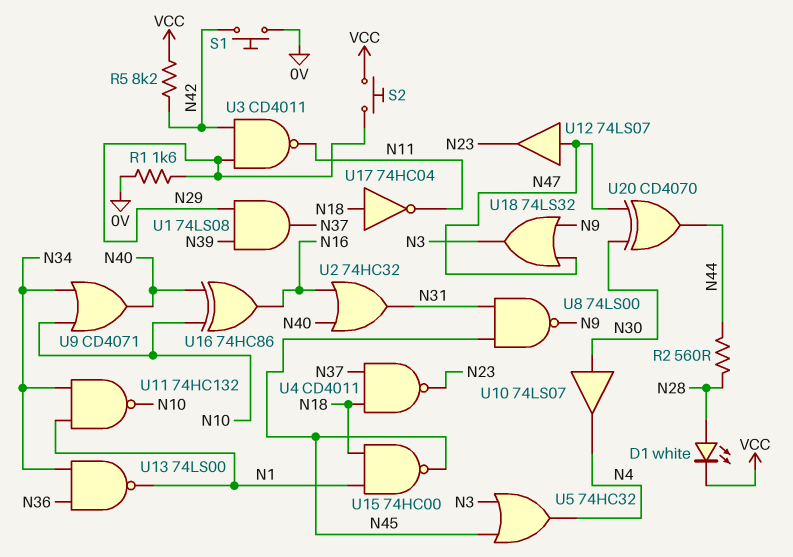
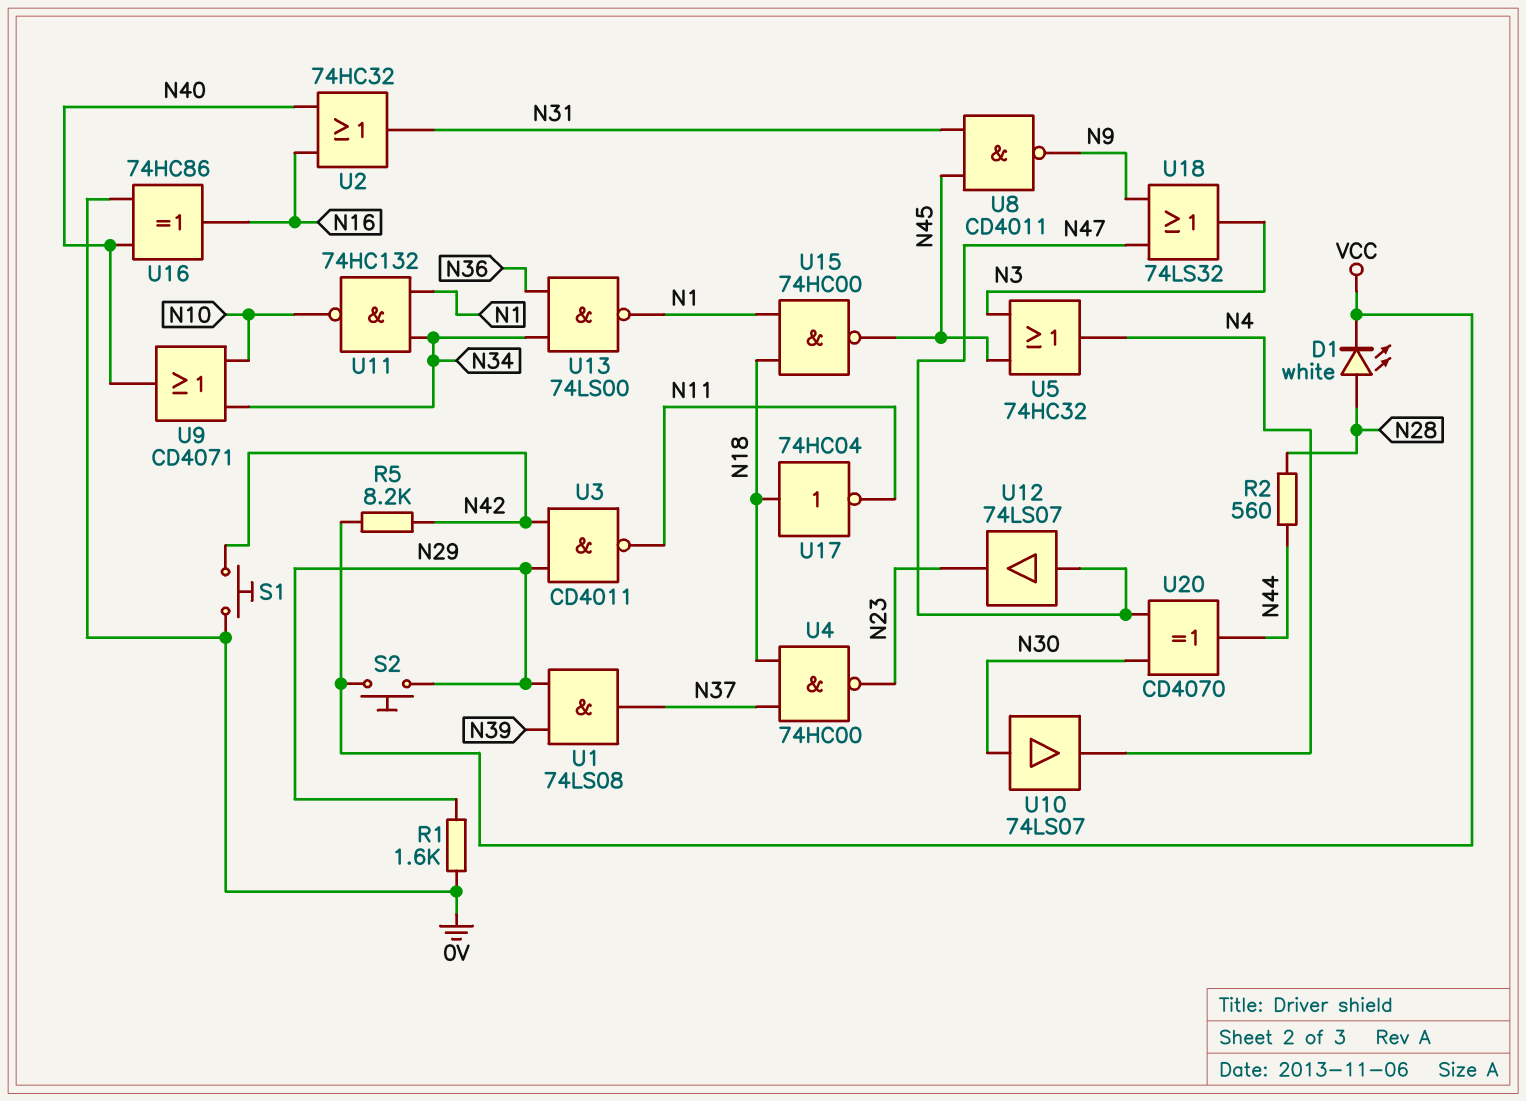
U4: NAND CD4011 (in N18, in N37, out N23) -> NAND 74HC00 (in N18, in N37, out N23)
U8: NAND 74LS00 (in N31, in N45, out N9) -> NAND CD4011 (in N31, in N45, out N9)
U16: XOR 74HC86 (in N10, in N40, out N16) -> XOR 74HC86 (in 0V, in N40, out N16)

